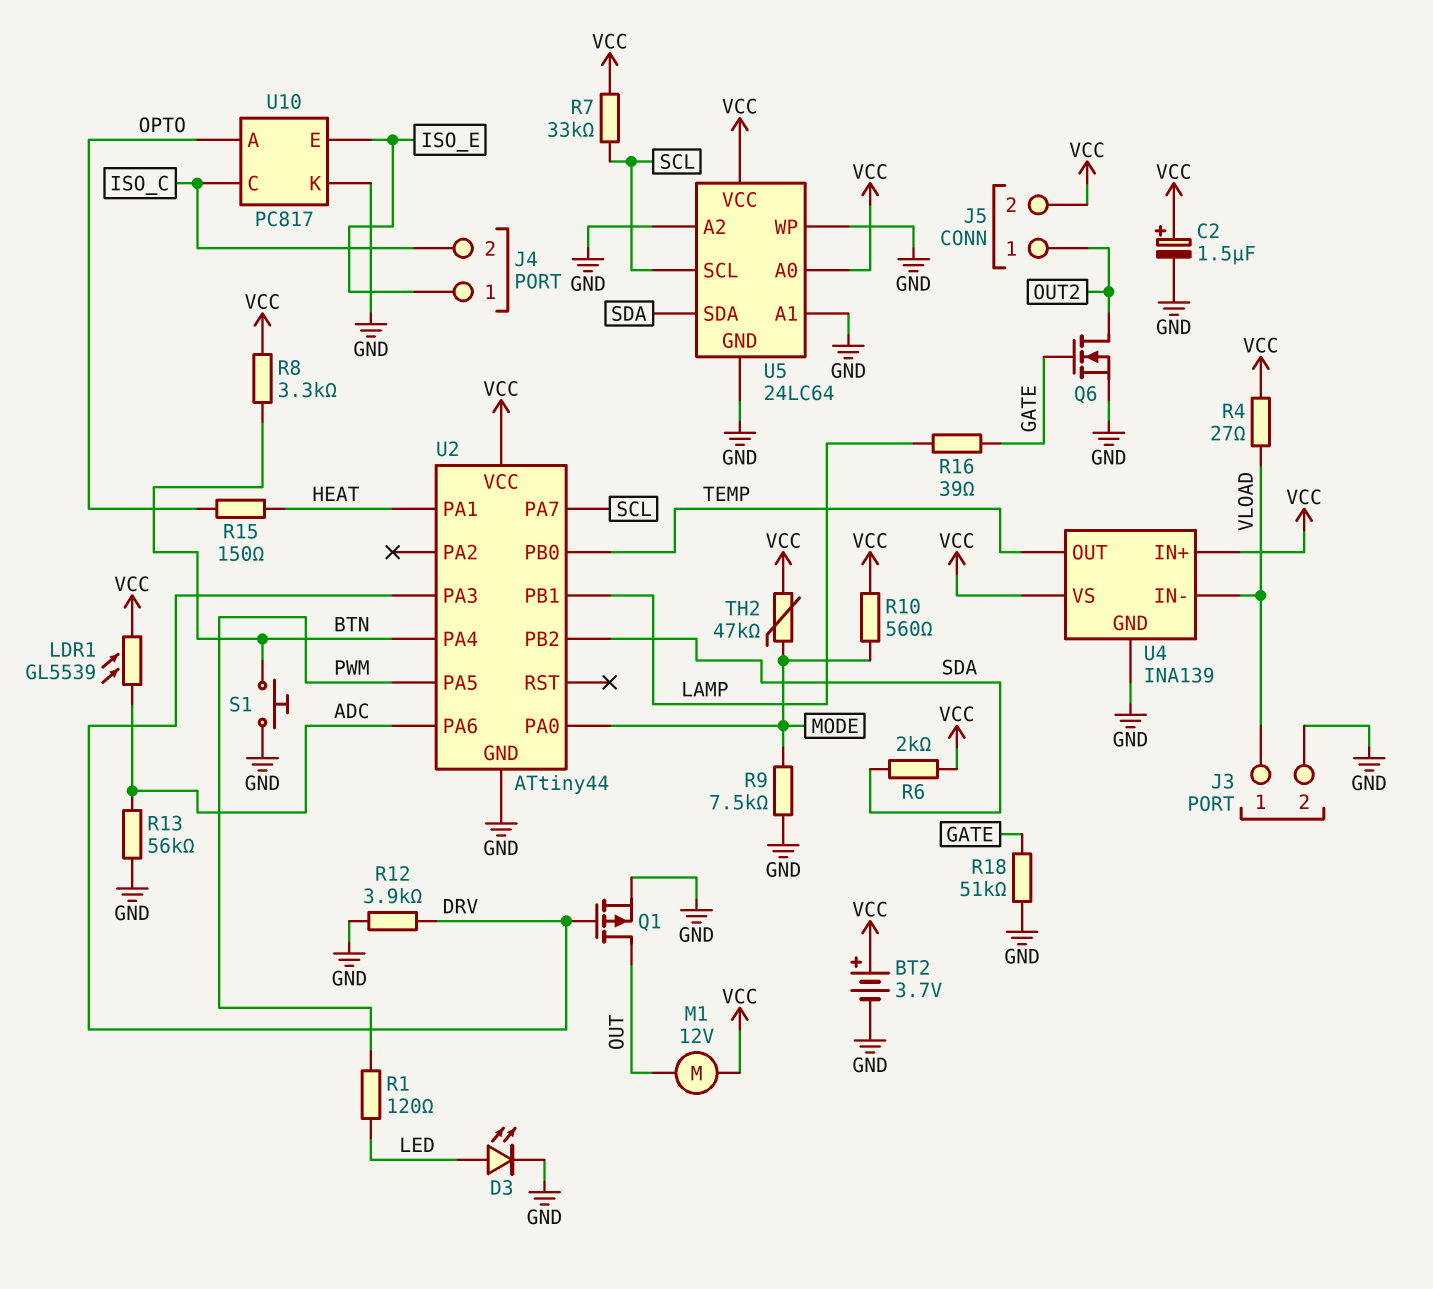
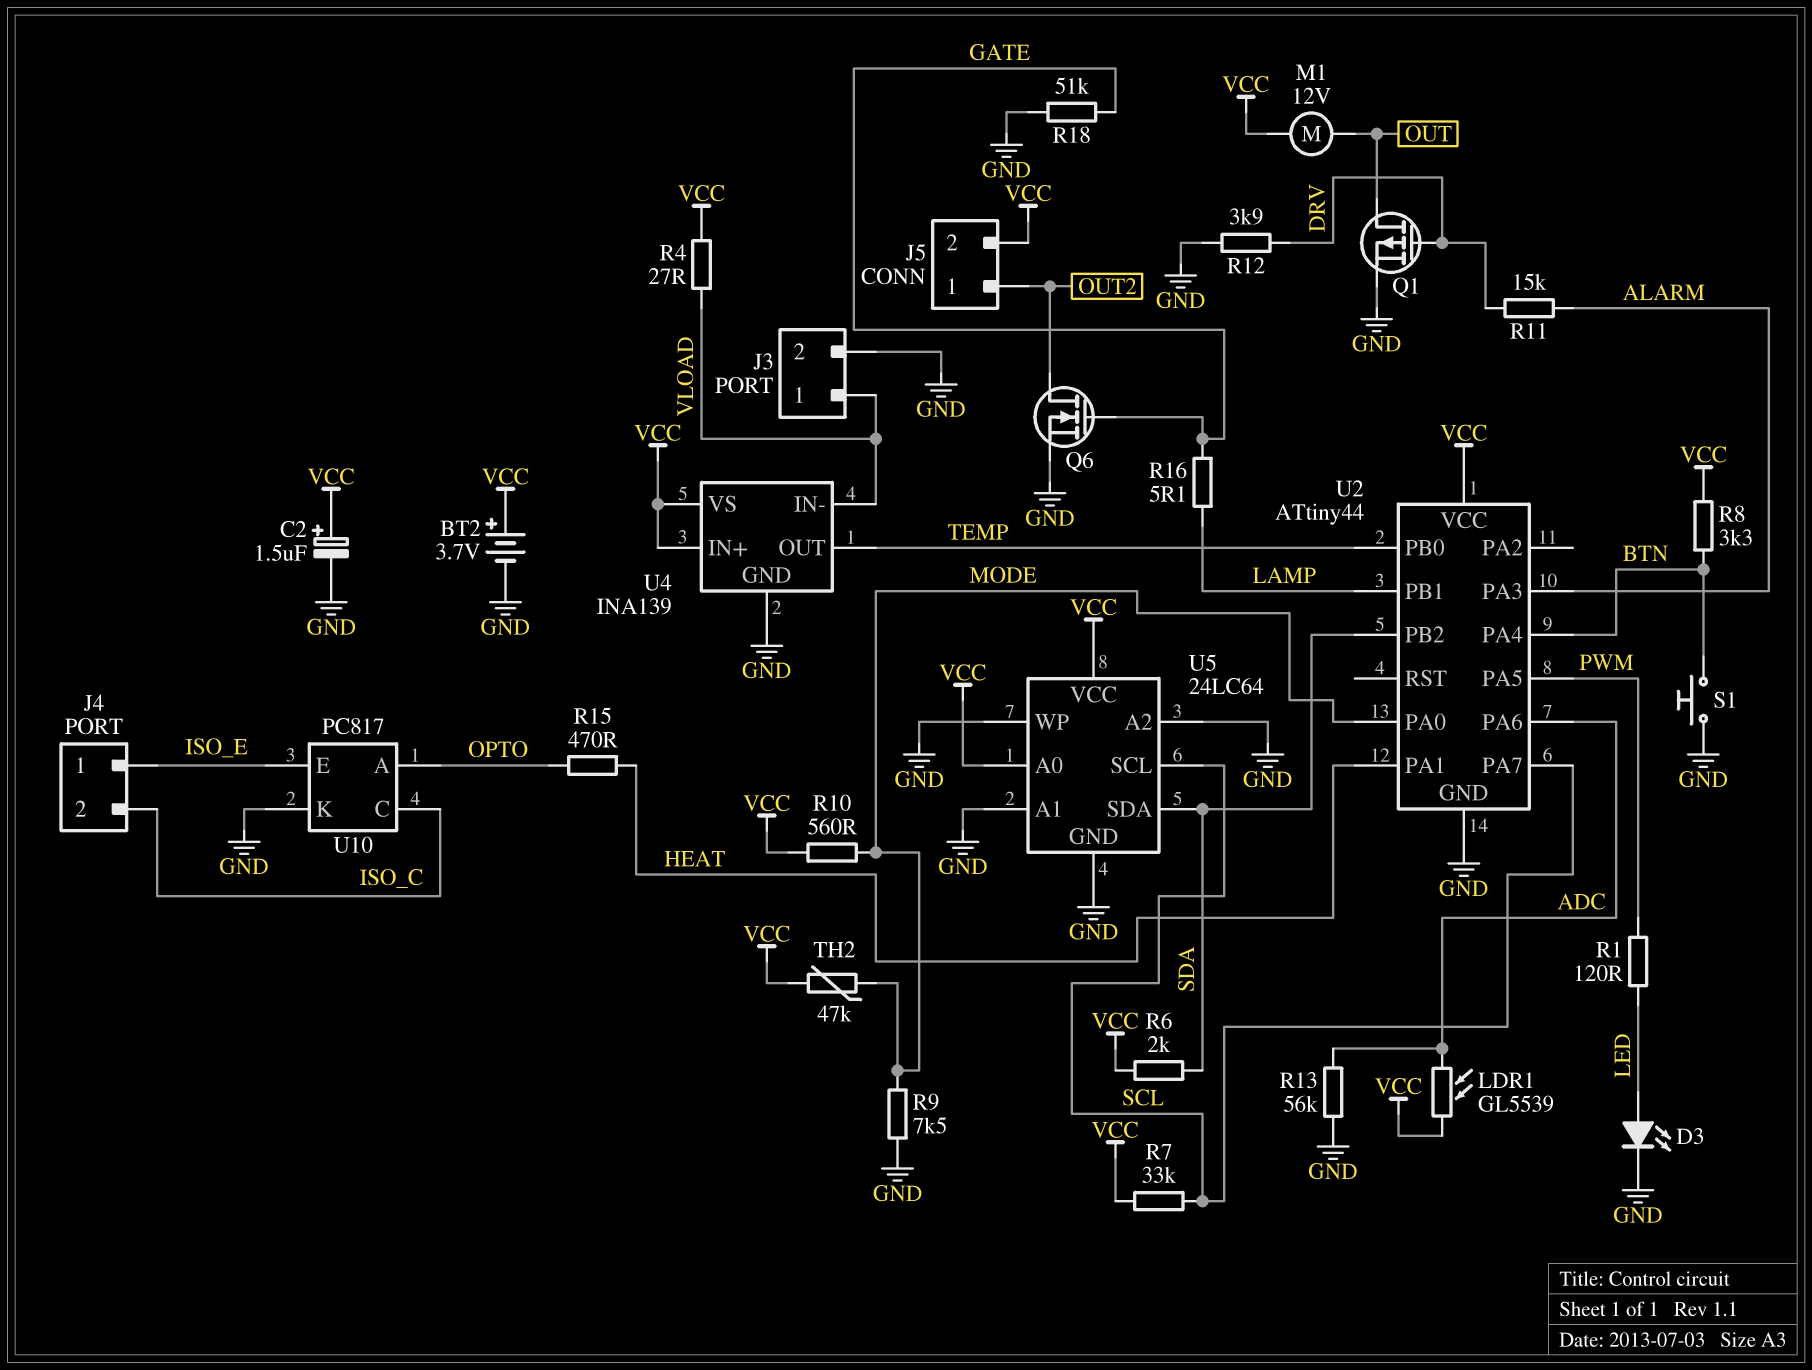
R11: none -> 15k (ALARM, DRV)
R15: 150 (HEAT, OPTO) -> 470 (HEAT, OPTO)
R16: 39 (GATE, LAMP) -> 5.1 (GATE, LAMP)
U2 pin PA3: DRV -> ALARM

